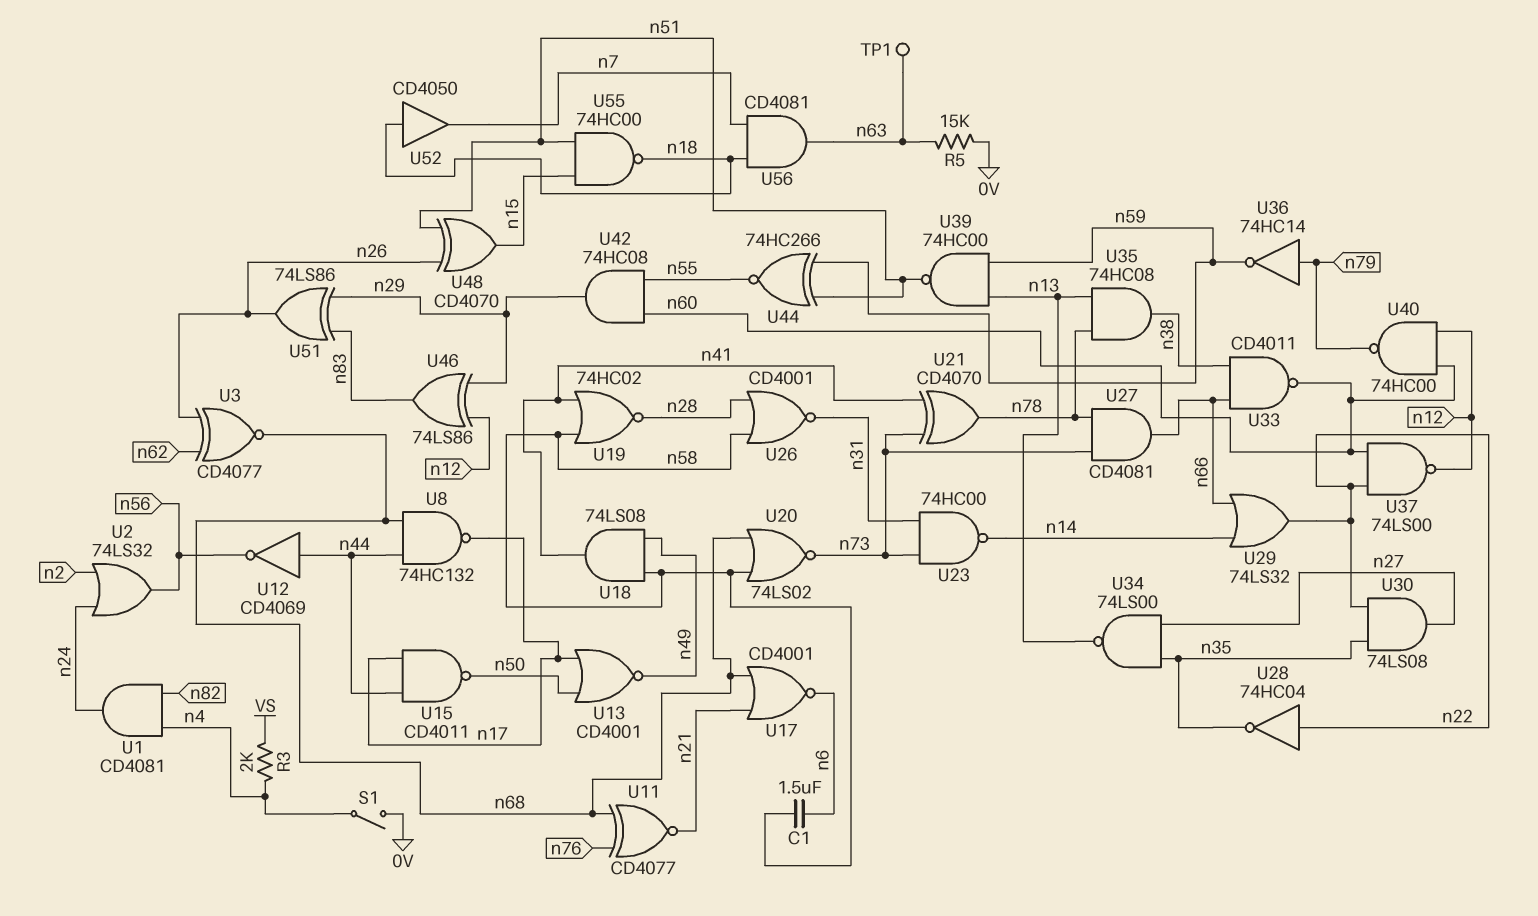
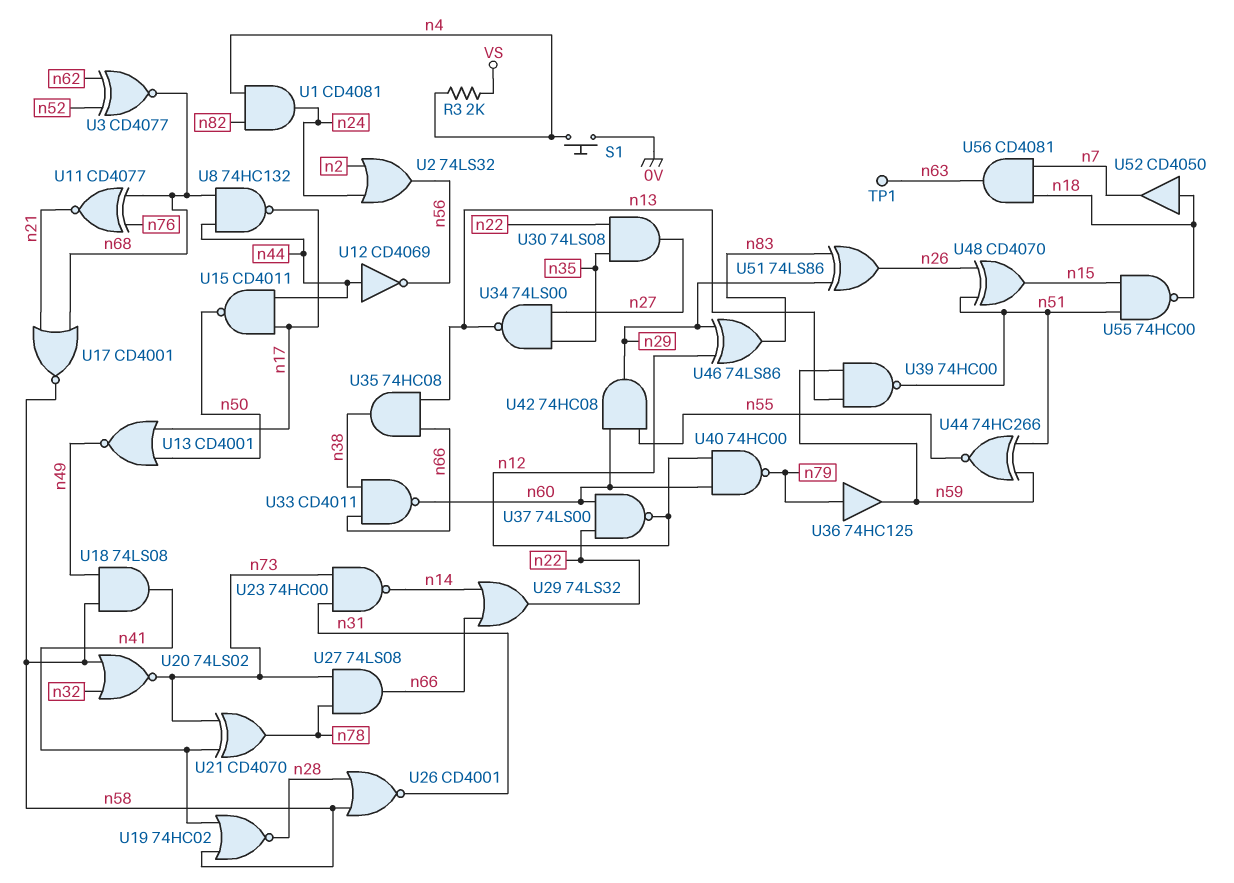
C1: 1.5uF (n6, n58) -> none
R5: 15k (0V, n63) -> none
S1: switch (0V, n4) -> button (0V, n4)
U3: XNOR CD4077 (in n26, in n62, out n68) -> XNOR CD4077 (in n52, in n62, out n68)
U17: NOR CD4001 (in n21, in n68, out n6) -> NOR CD4001 (in n21, in n68, out n58)
U20: NOR 74LS02 (in n58, in n68, out n73) -> NOR 74LS02 (in n32, in n58, out n73)
U27: AND CD4081 (in n73, in n78, out n66) -> AND 74LS08 (in n73, in n78, out n66)
U28: NOT 74HC04 (in n22, out n35) -> none
U35: AND 74HC08 (in n13, in n78, out n38) -> AND 74HC08 (in n13, in n66, out n38)
U36: NOT 74HC14 (in n79, out n59) -> buffer 74HC125 (in n79, out n59)

